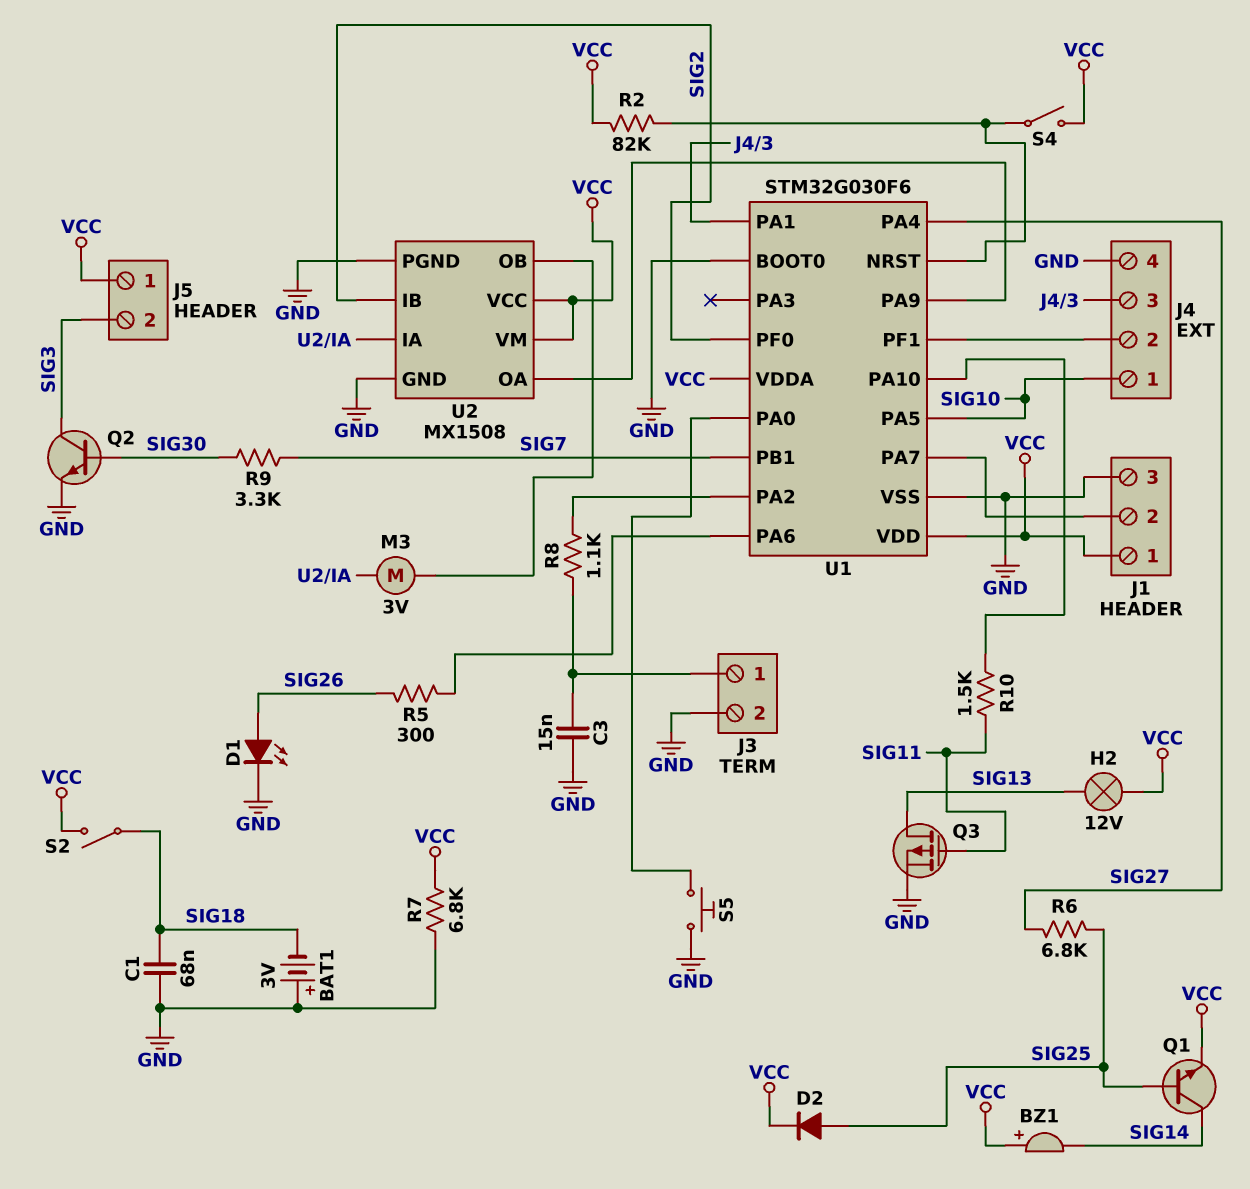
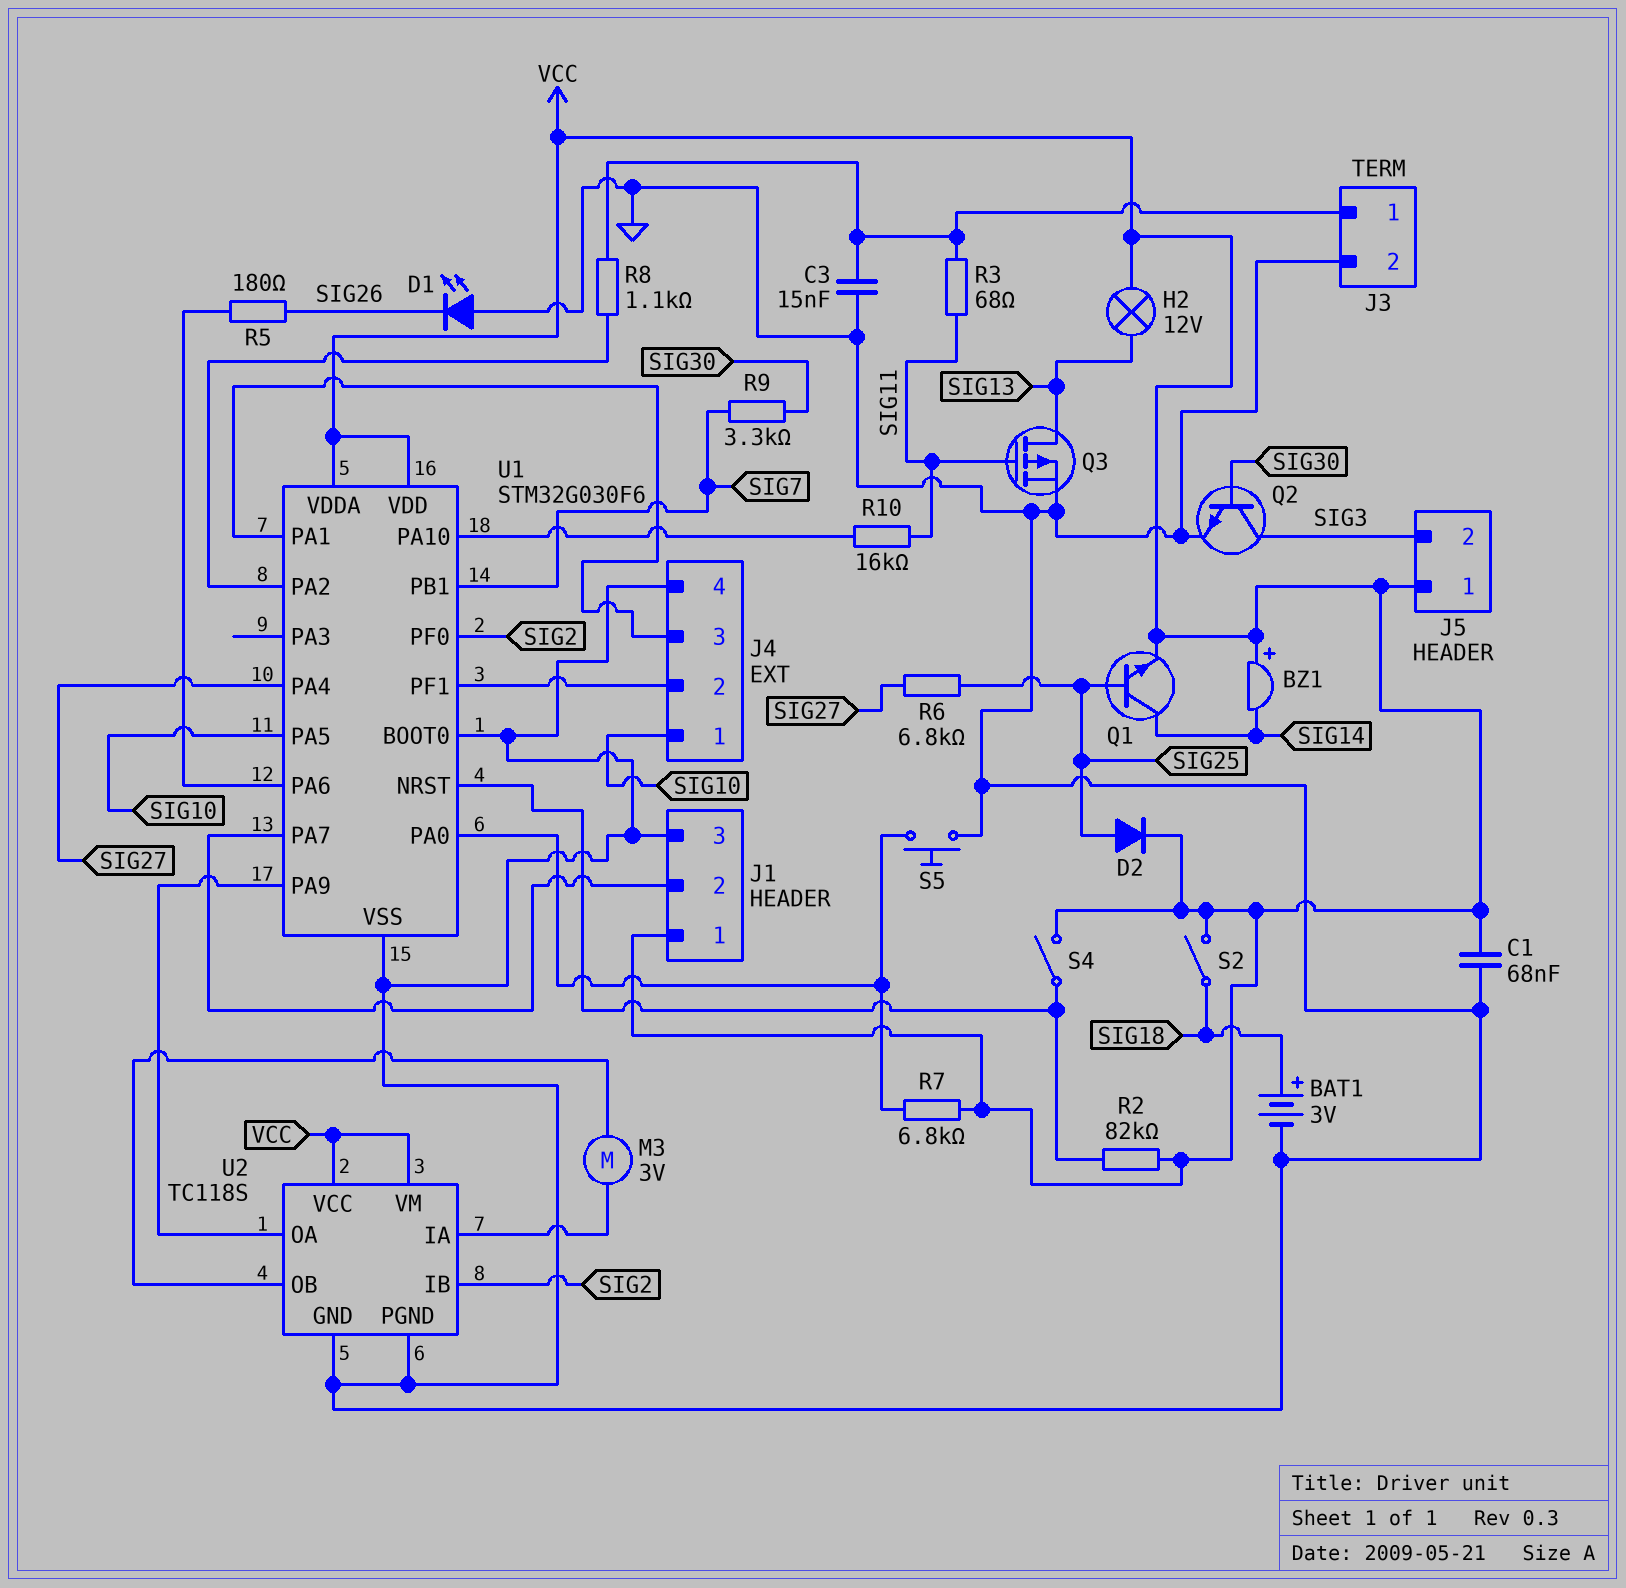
BAT1: 3V (plus GND, minus SIG18) -> 3V (plus SIG18, minus GND)
C1: 68nF (GND, SIG18) -> 68nF (GND, VCC)
D1: LED (A SIG26, K GND) -> LED (A GND, K SIG26)
R3: none -> 68 (J3/1, SIG11)
R5: 300 (SIG26, U1/PA6) -> 180 (SIG26, U1/PA6)
R7: 6.8k (GND, VCC) -> 6.8k (U1/PA0, VCC)
R10: 1.5k (SIG11, U1/PA10) -> 16k (SIG11, U1/PA10)
U2: MX1508 -> TC118S

